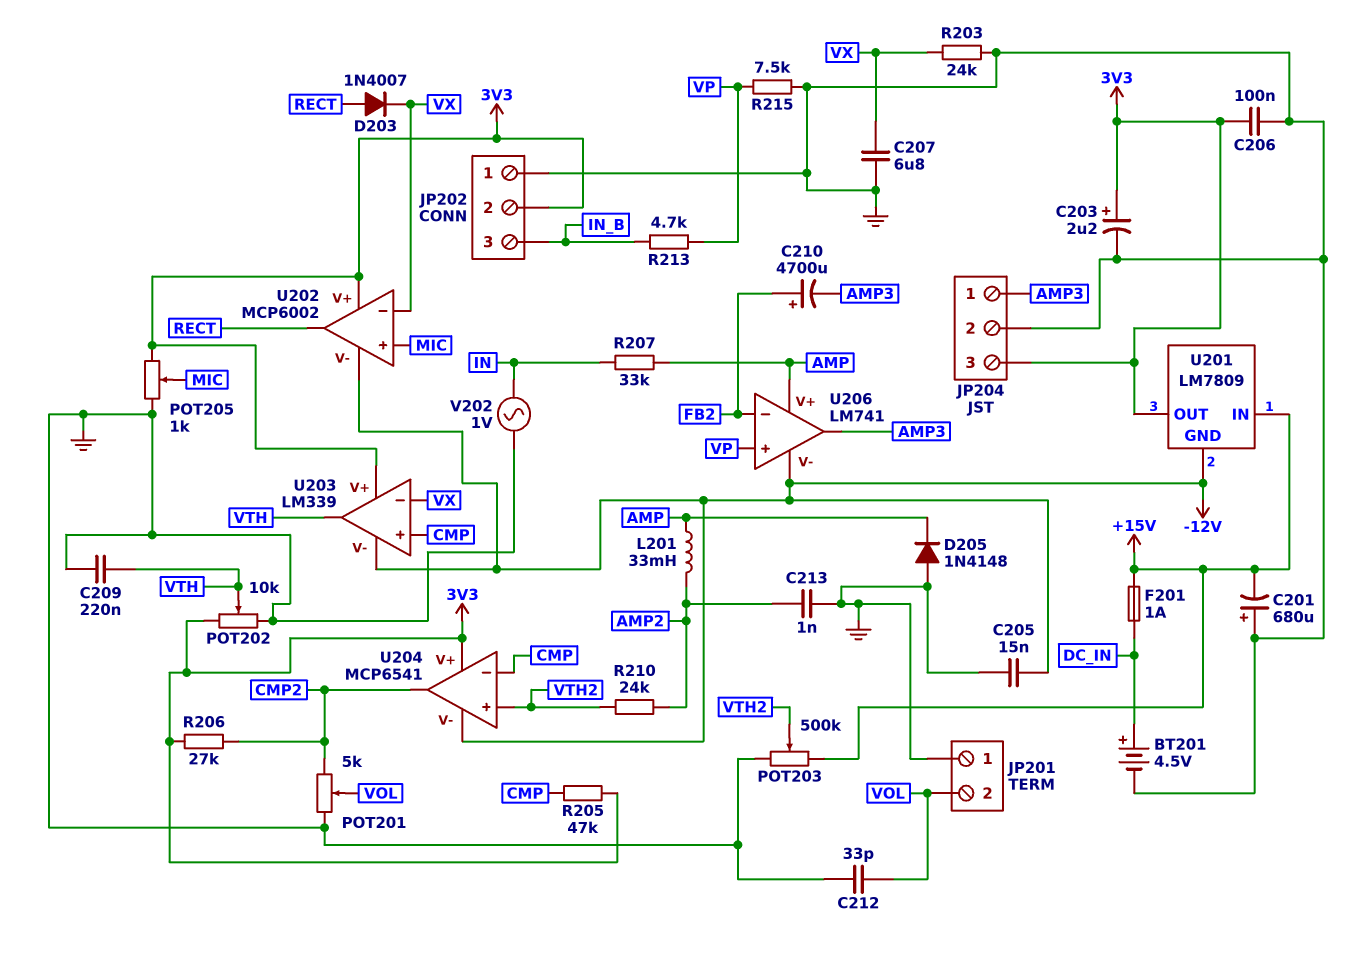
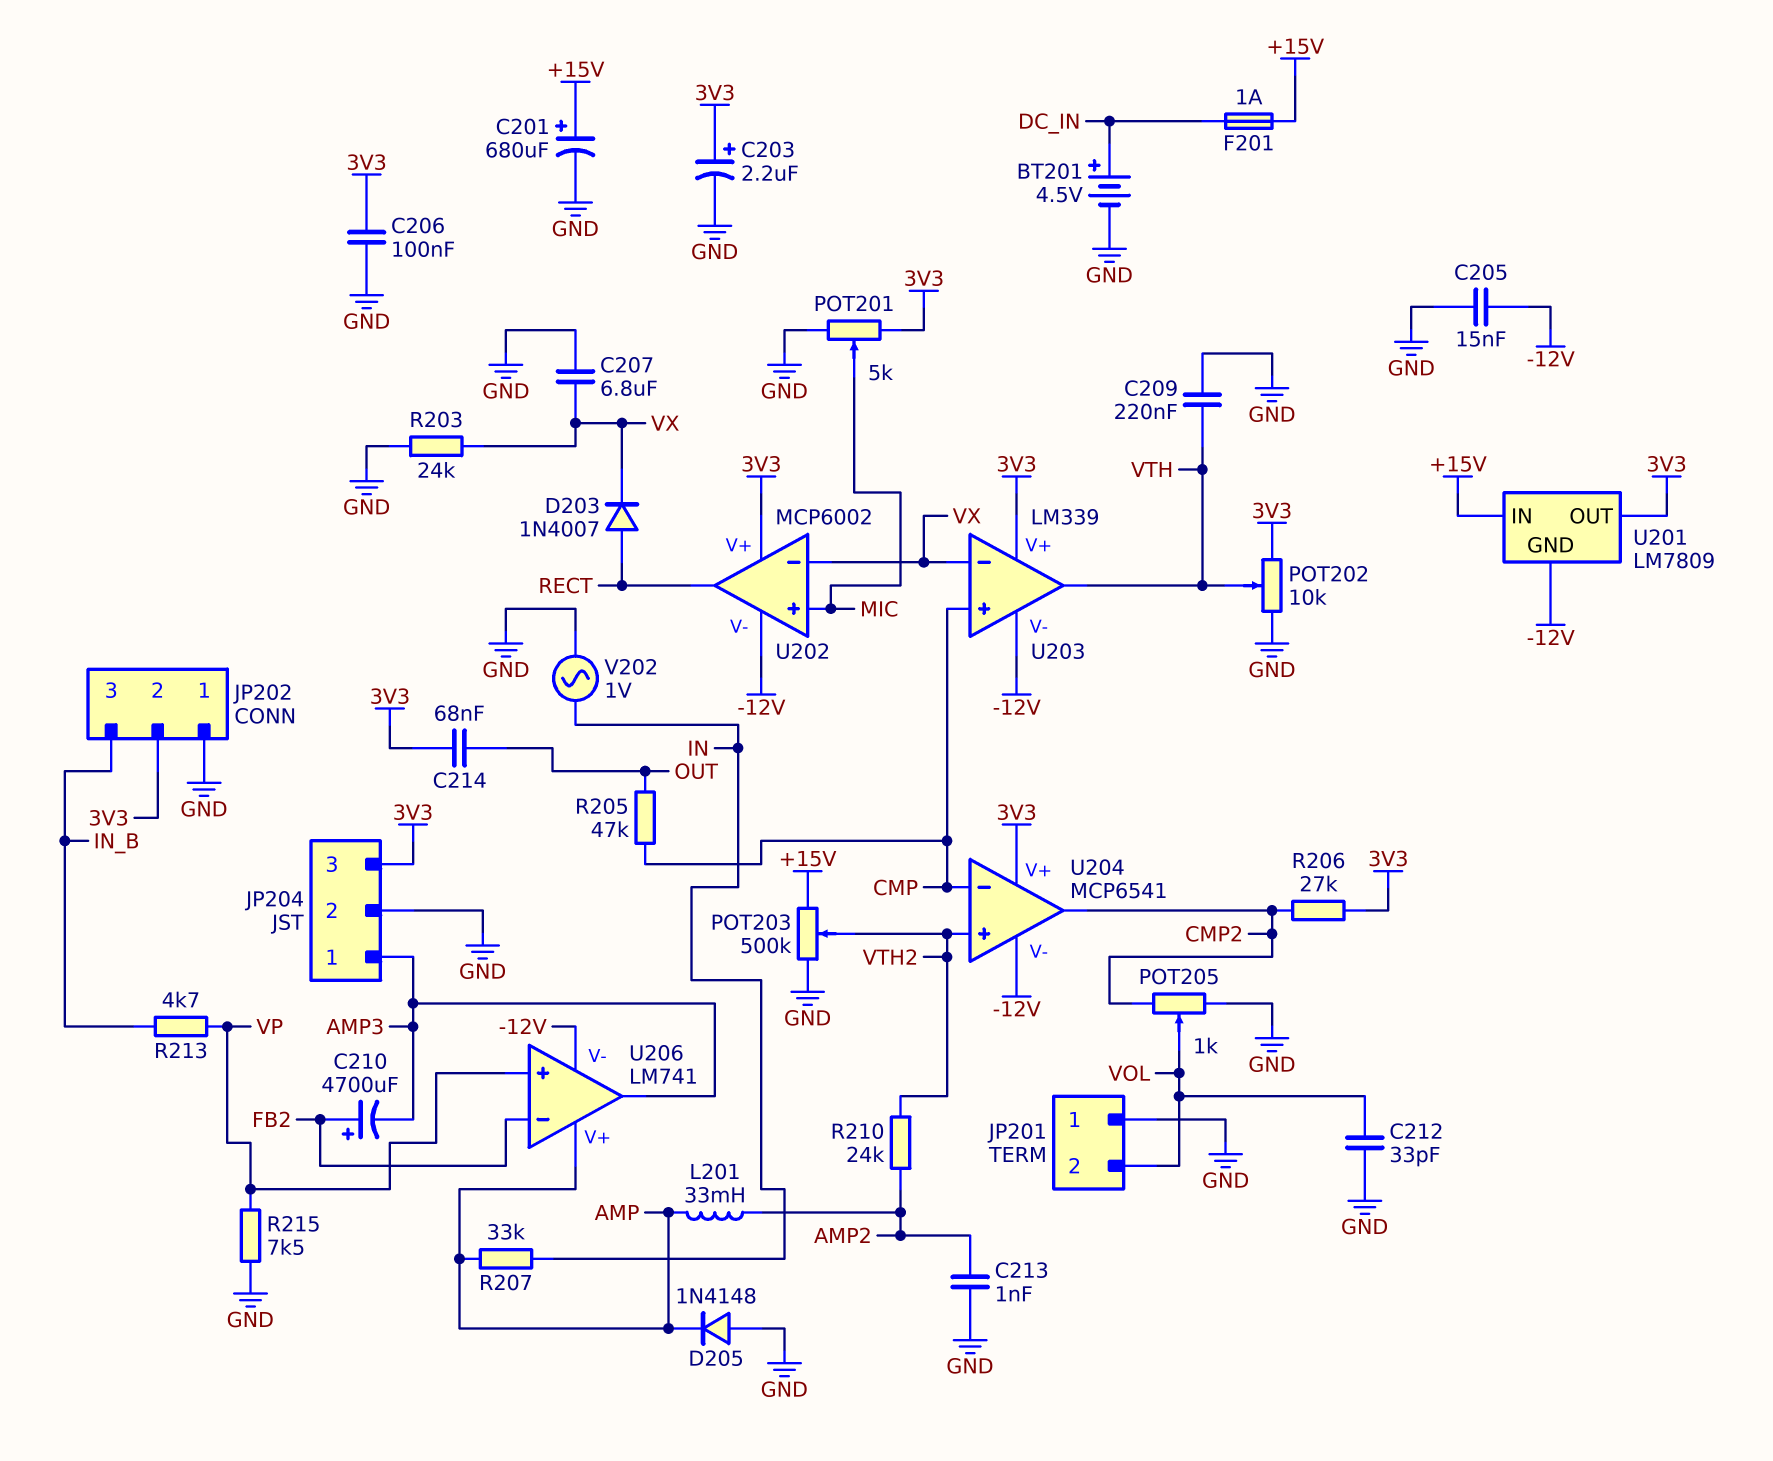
C201: 680uF (plus GND, minus +15V) -> 680uF (plus +15V, minus GND)
C214: none -> 68nF (3V3, OUT)
POT201: 5k (CMP2, GND, wiper VOL) -> 5k (3V3, GND, wiper MIC)
POT205: 1k (3V3, GND, wiper MIC) -> 1k (CMP2, GND, wiper VOL)
R205: 47k (3V3, CMP) -> 47k (CMP, OUT)

